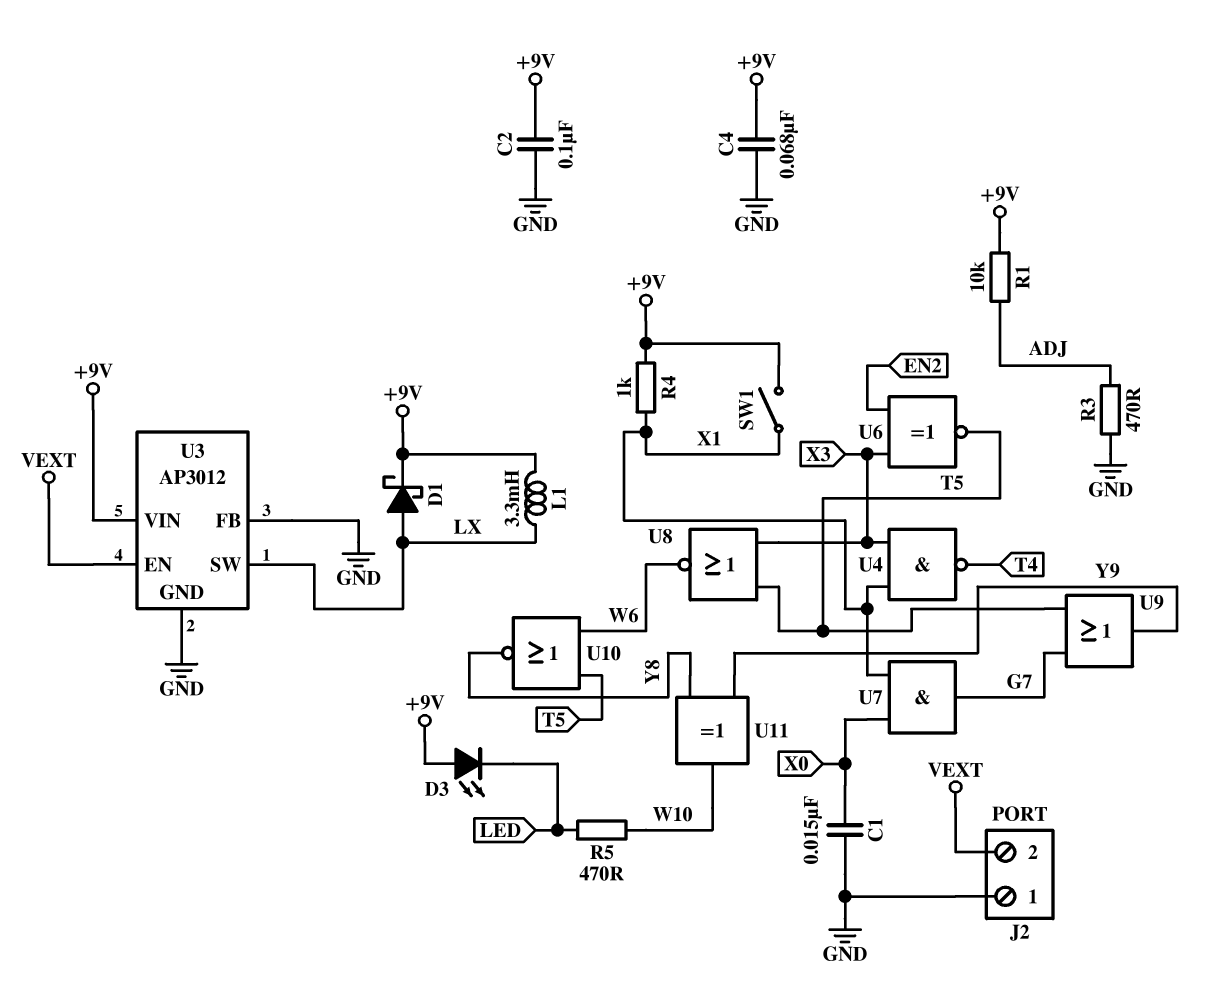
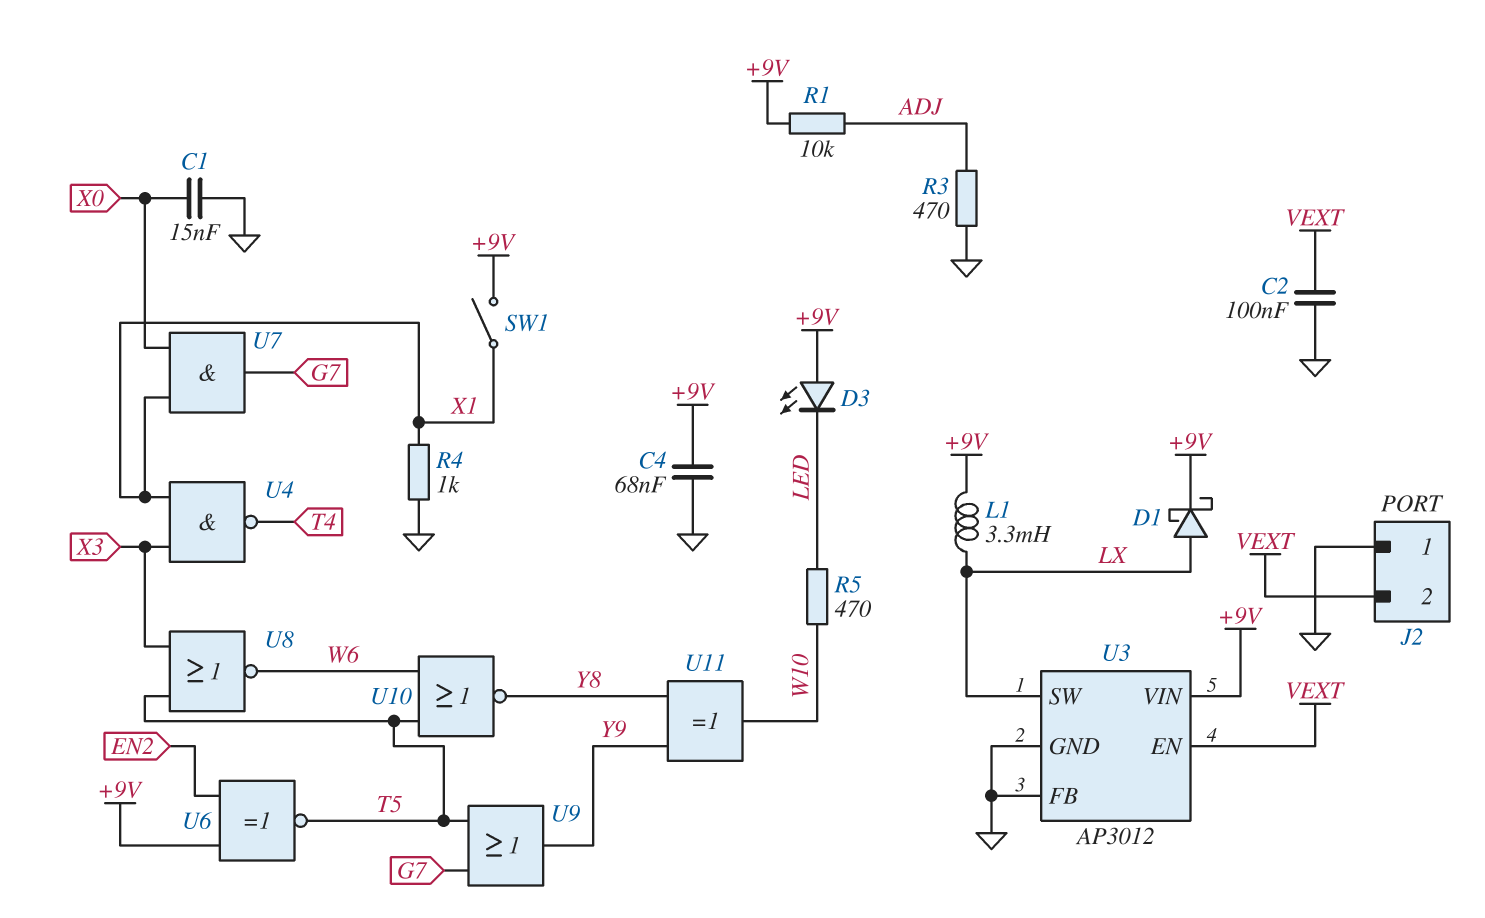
C2: 100nF (+9V, GND) -> 100nF (GND, VEXT)
R4: 1k (+9V, X1) -> 1k (GND, X1)
U6: XNOR (in EN2, in X3, out T5) -> XNOR (in +9V, in EN2, out T5)

